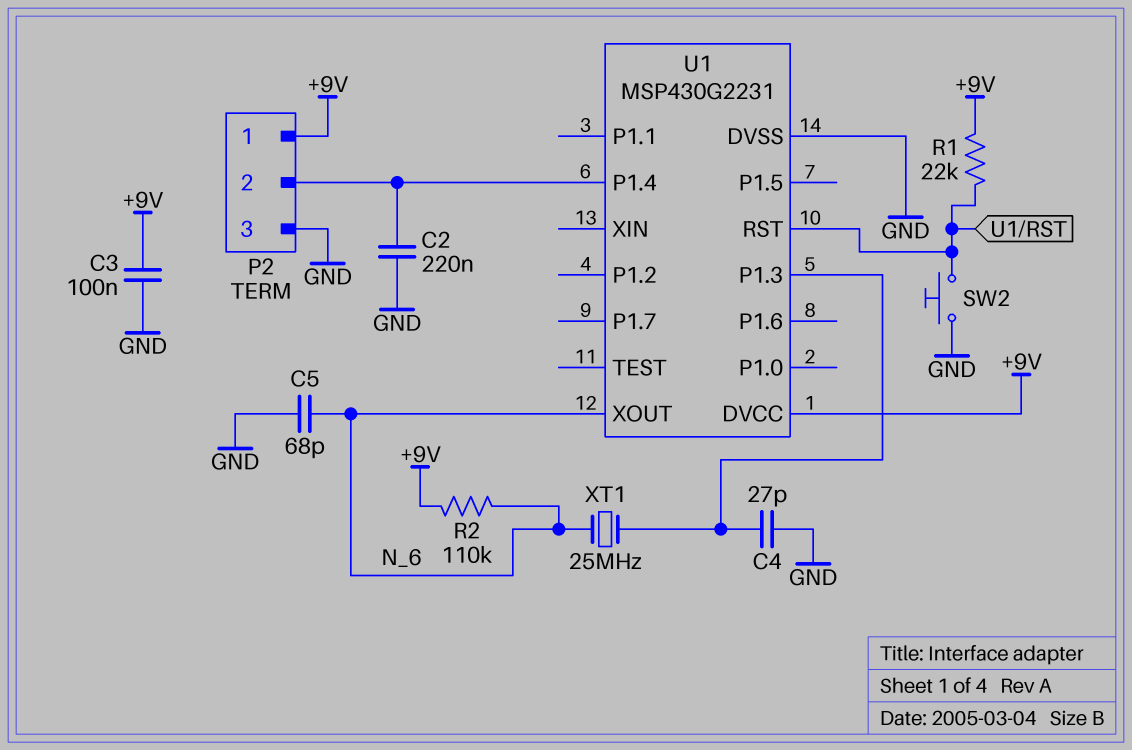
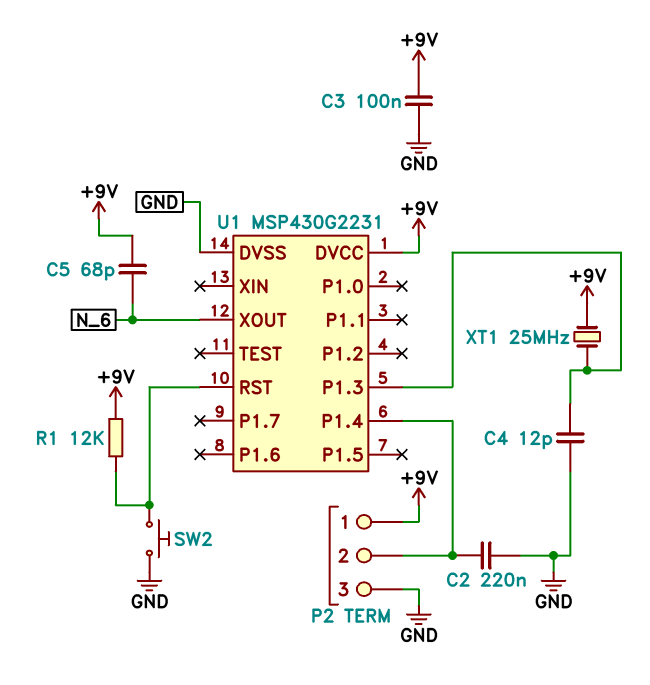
C4: 27pF (GND, U1/P1.3) -> 12pF (GND, U1/P1.3)
C5: 68pF (GND, N_6) -> 68pF (+9V, N_6)
R1: 22k (+9V, U1/RST) -> 12k (+9V, U1/RST)
R2: 110k (+9V, N_6) -> none
XT1: 25MHz (N_6, U1/P1.3) -> 25MHz (+9V, U1/P1.3)

